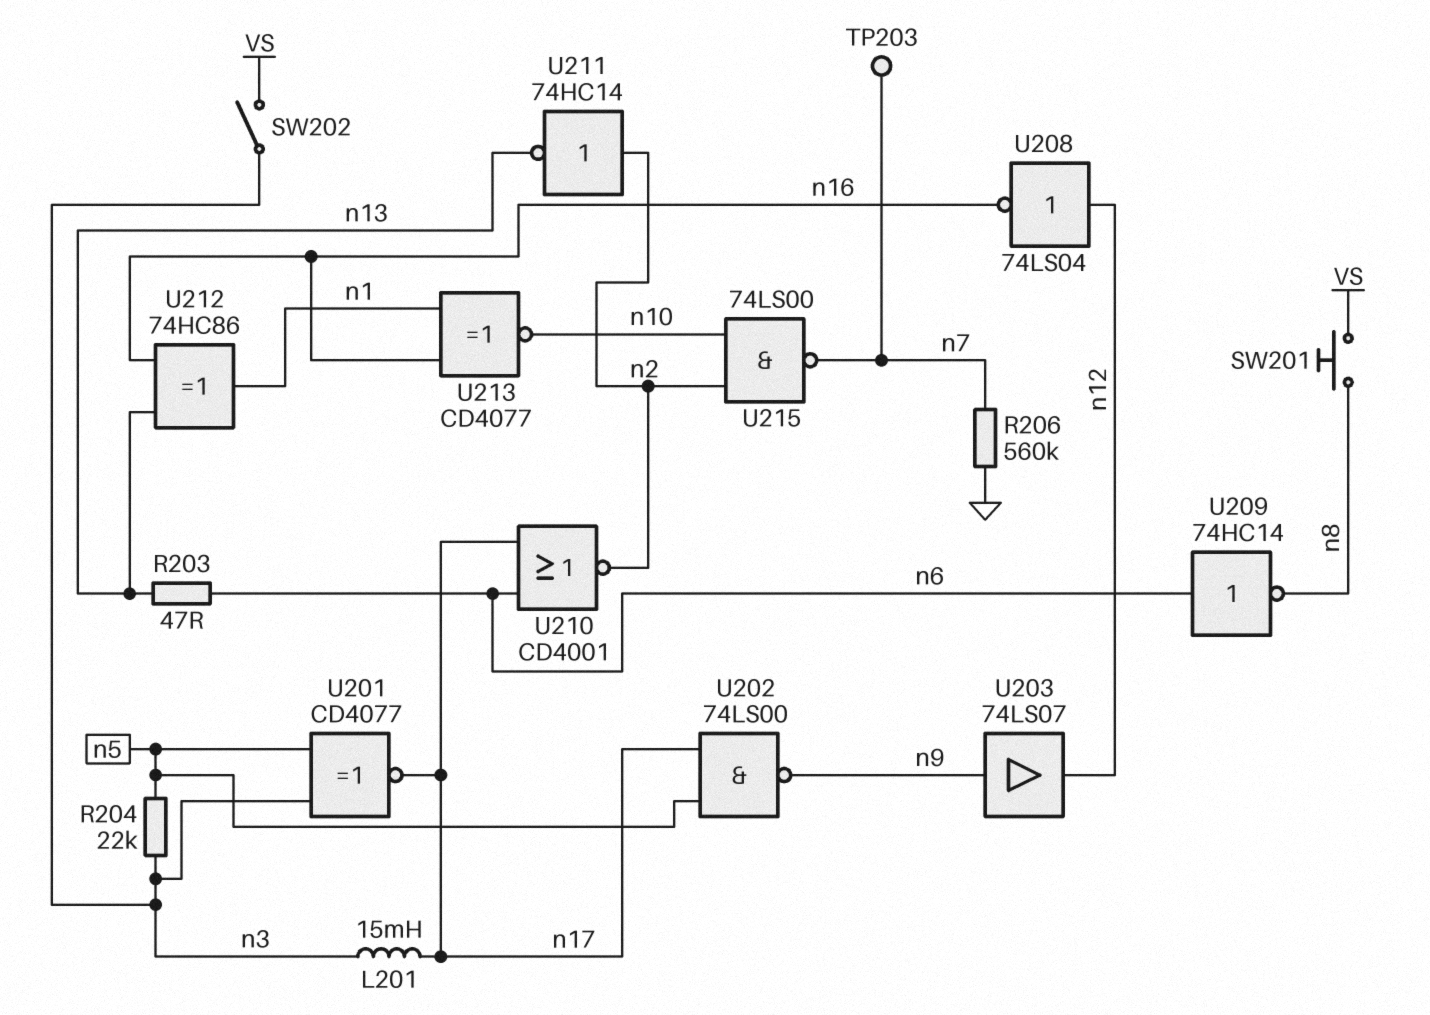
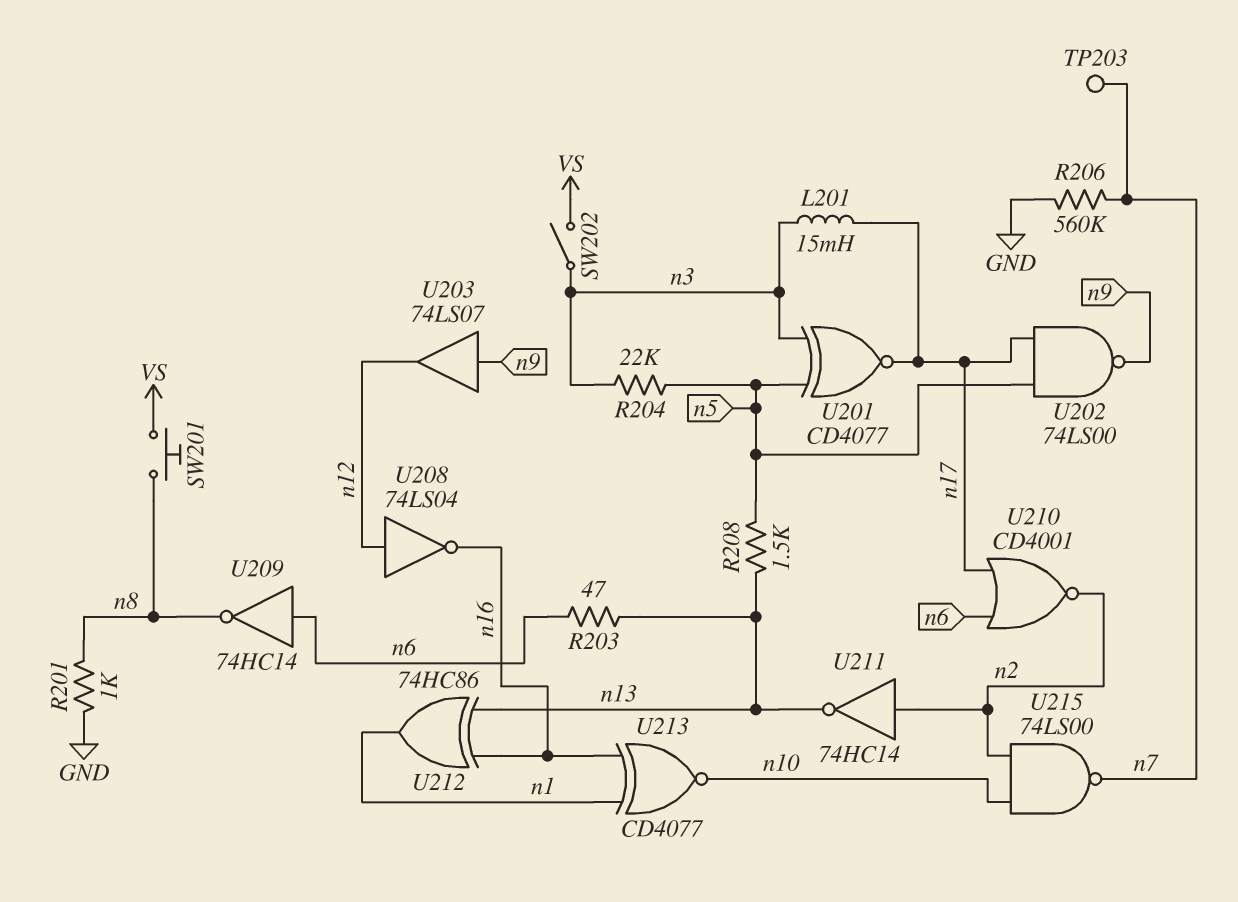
R201: none -> 1k (GND, n8)
R208: none -> 1.5k (n5, n13)

